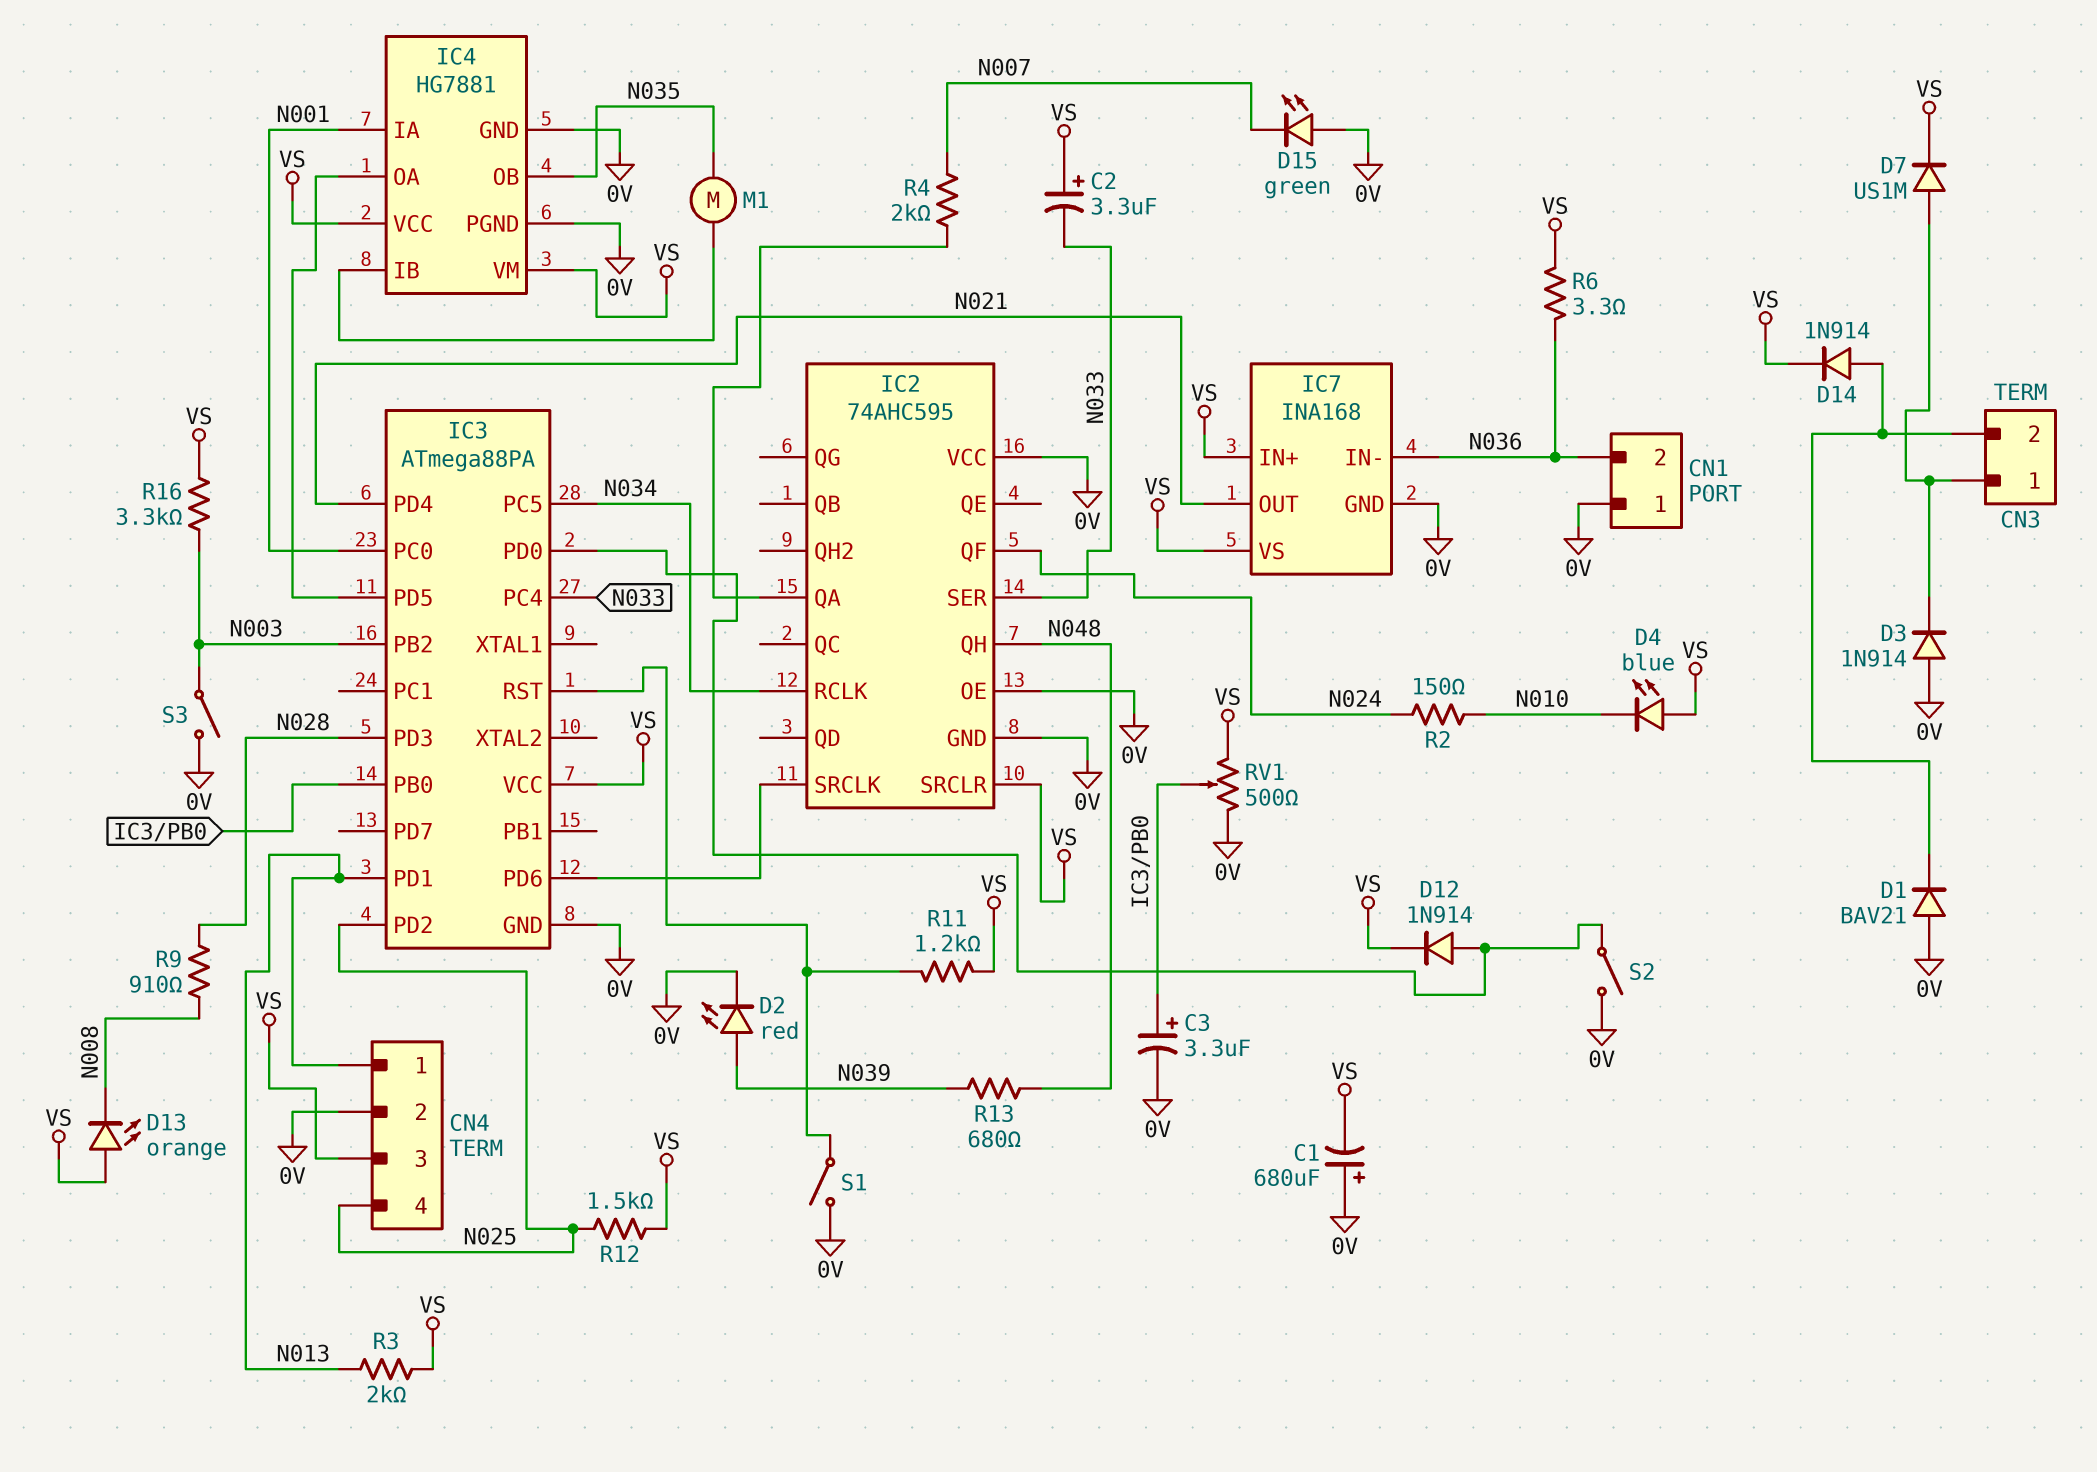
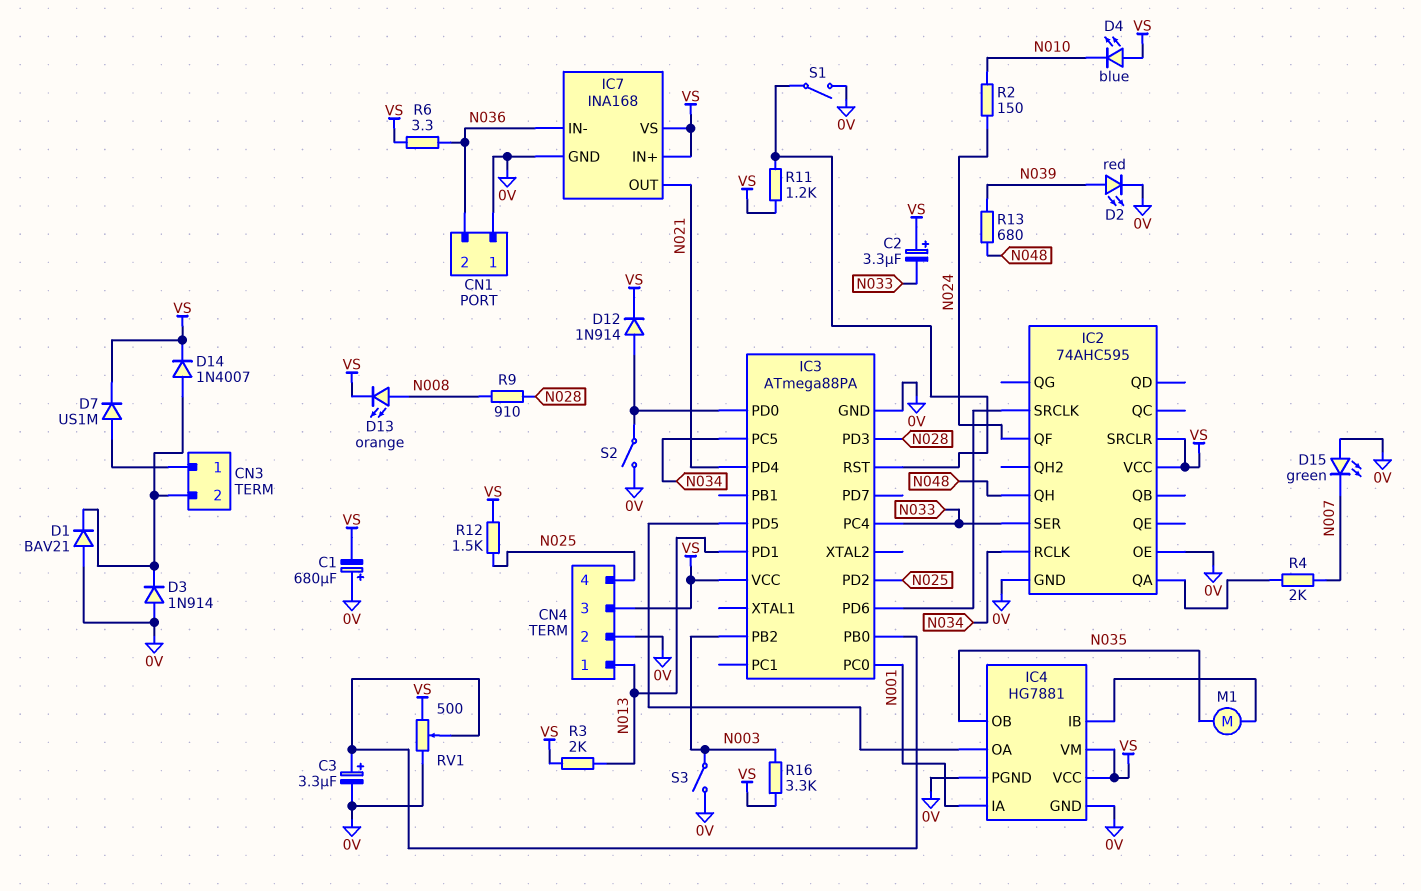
D3: diode 1N914 (A 0V, K CN3/1) -> diode 1N914 (A 0V, K CN3/2)
D13: LED orange (A VS, K N008) -> LED orange (A N008, K VS)
D14: diode 1N914 (A CN3/2, K VS) -> diode 1N4007 (A CN3/2, K VS)
IC2 pin VCC: 0V -> VS

